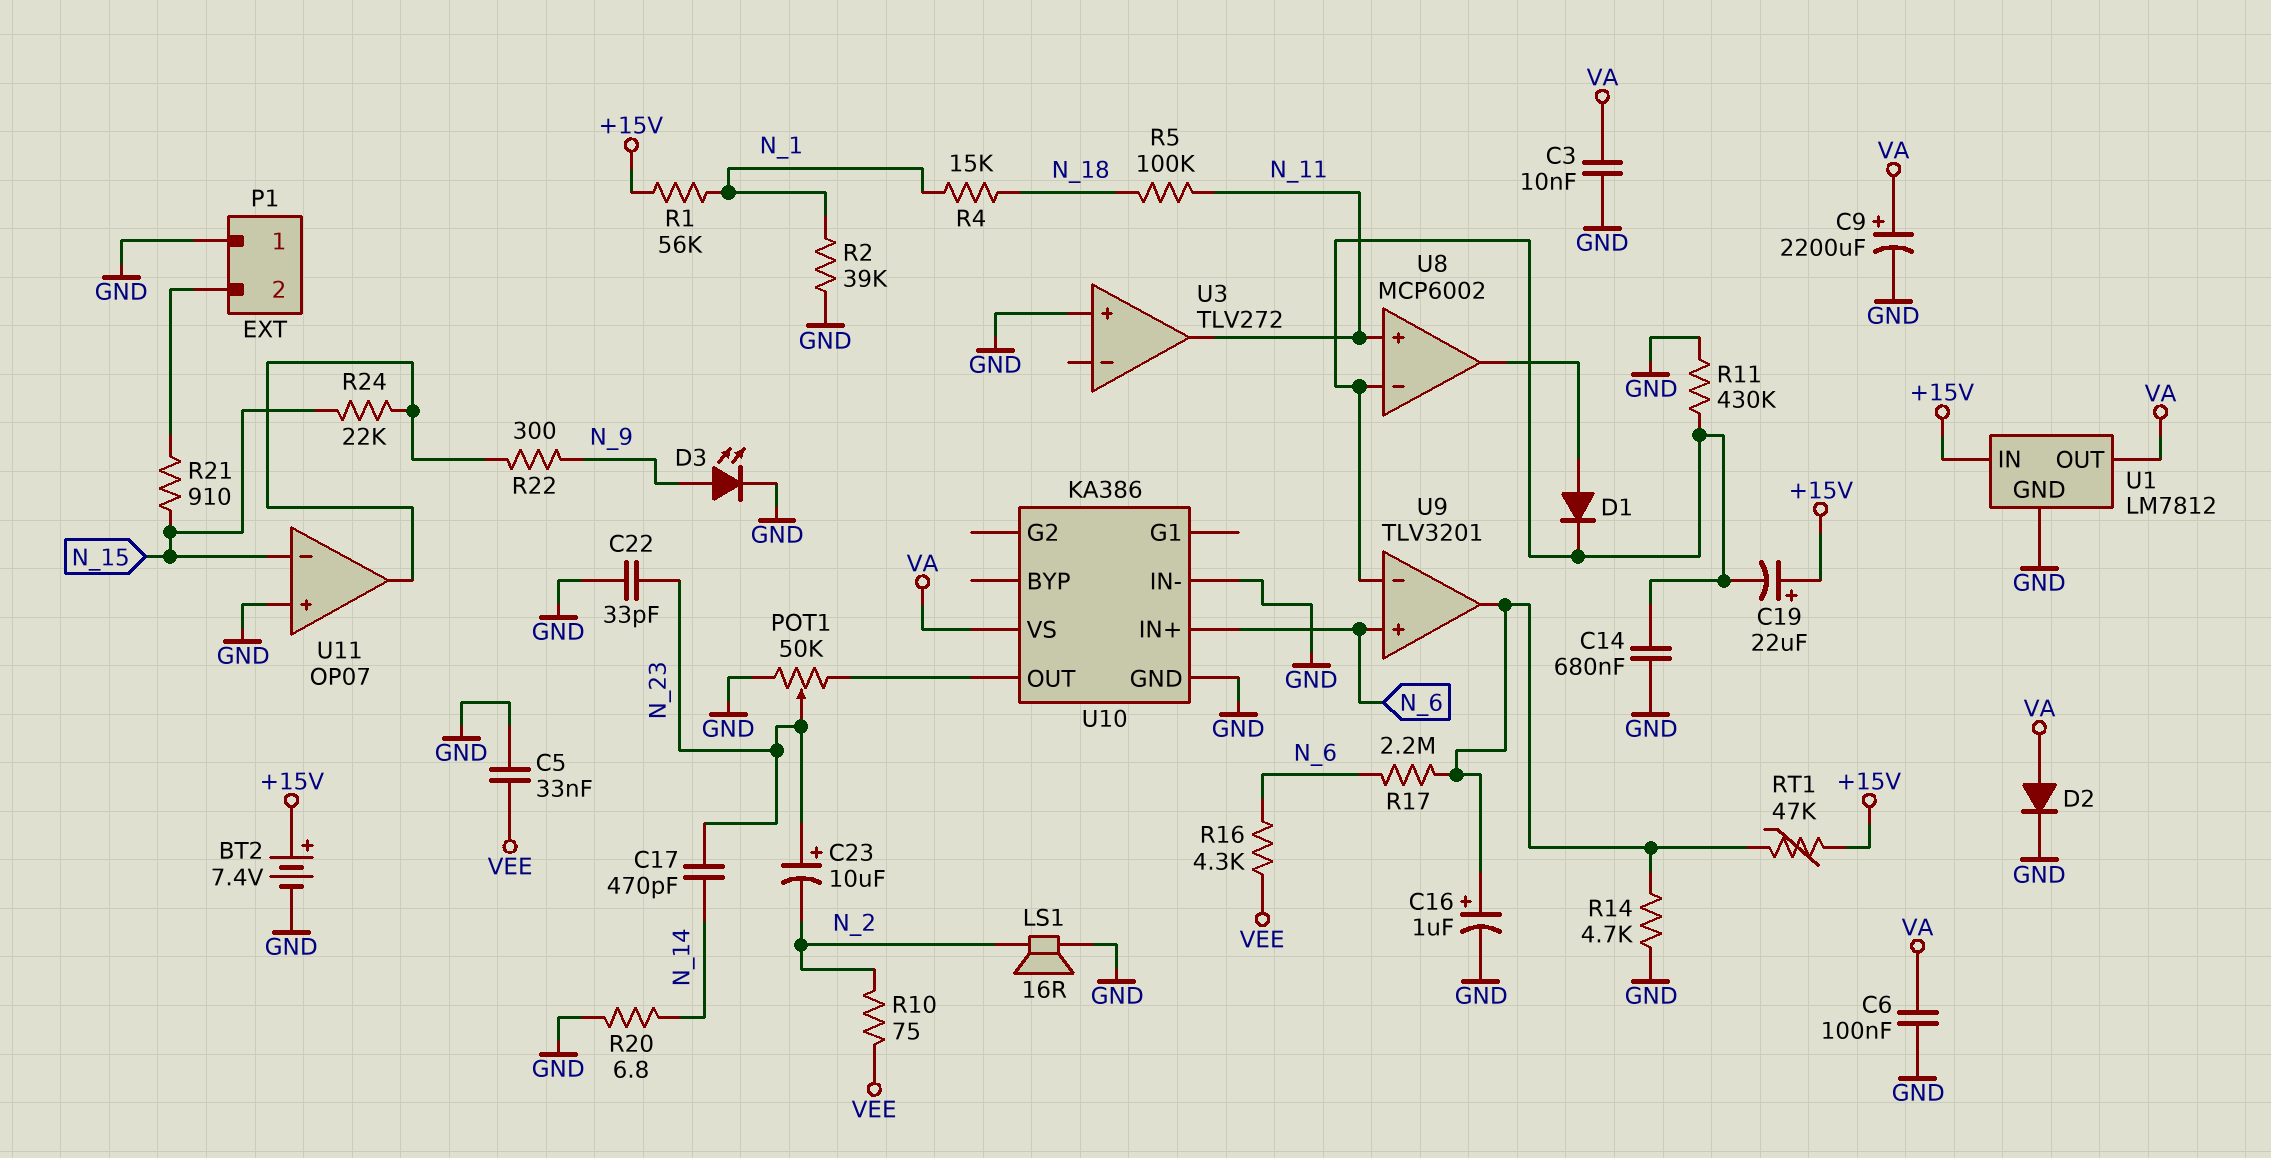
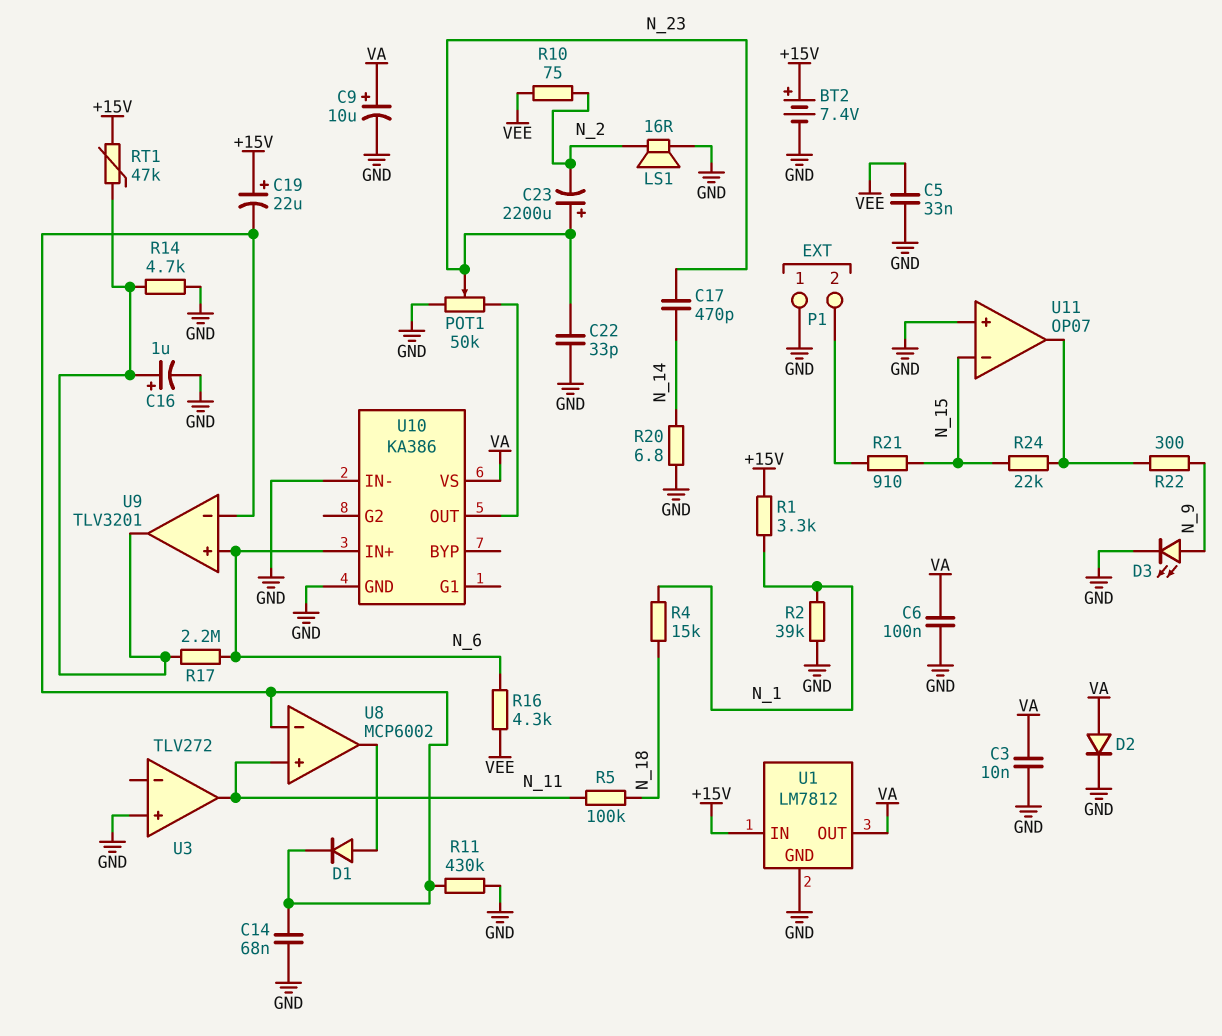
C9: 2200uF (plus VA, minus GND) -> 10uF (plus VA, minus GND)
C14: 680nF (GND, U8/in-) -> 68nF (GND, U8/in-)
C23: 10uF (plus N_23, minus N_2) -> 2200uF (plus N_23, minus N_2)
R1: 56k (+15V, N_1) -> 3.3k (+15V, N_1)

